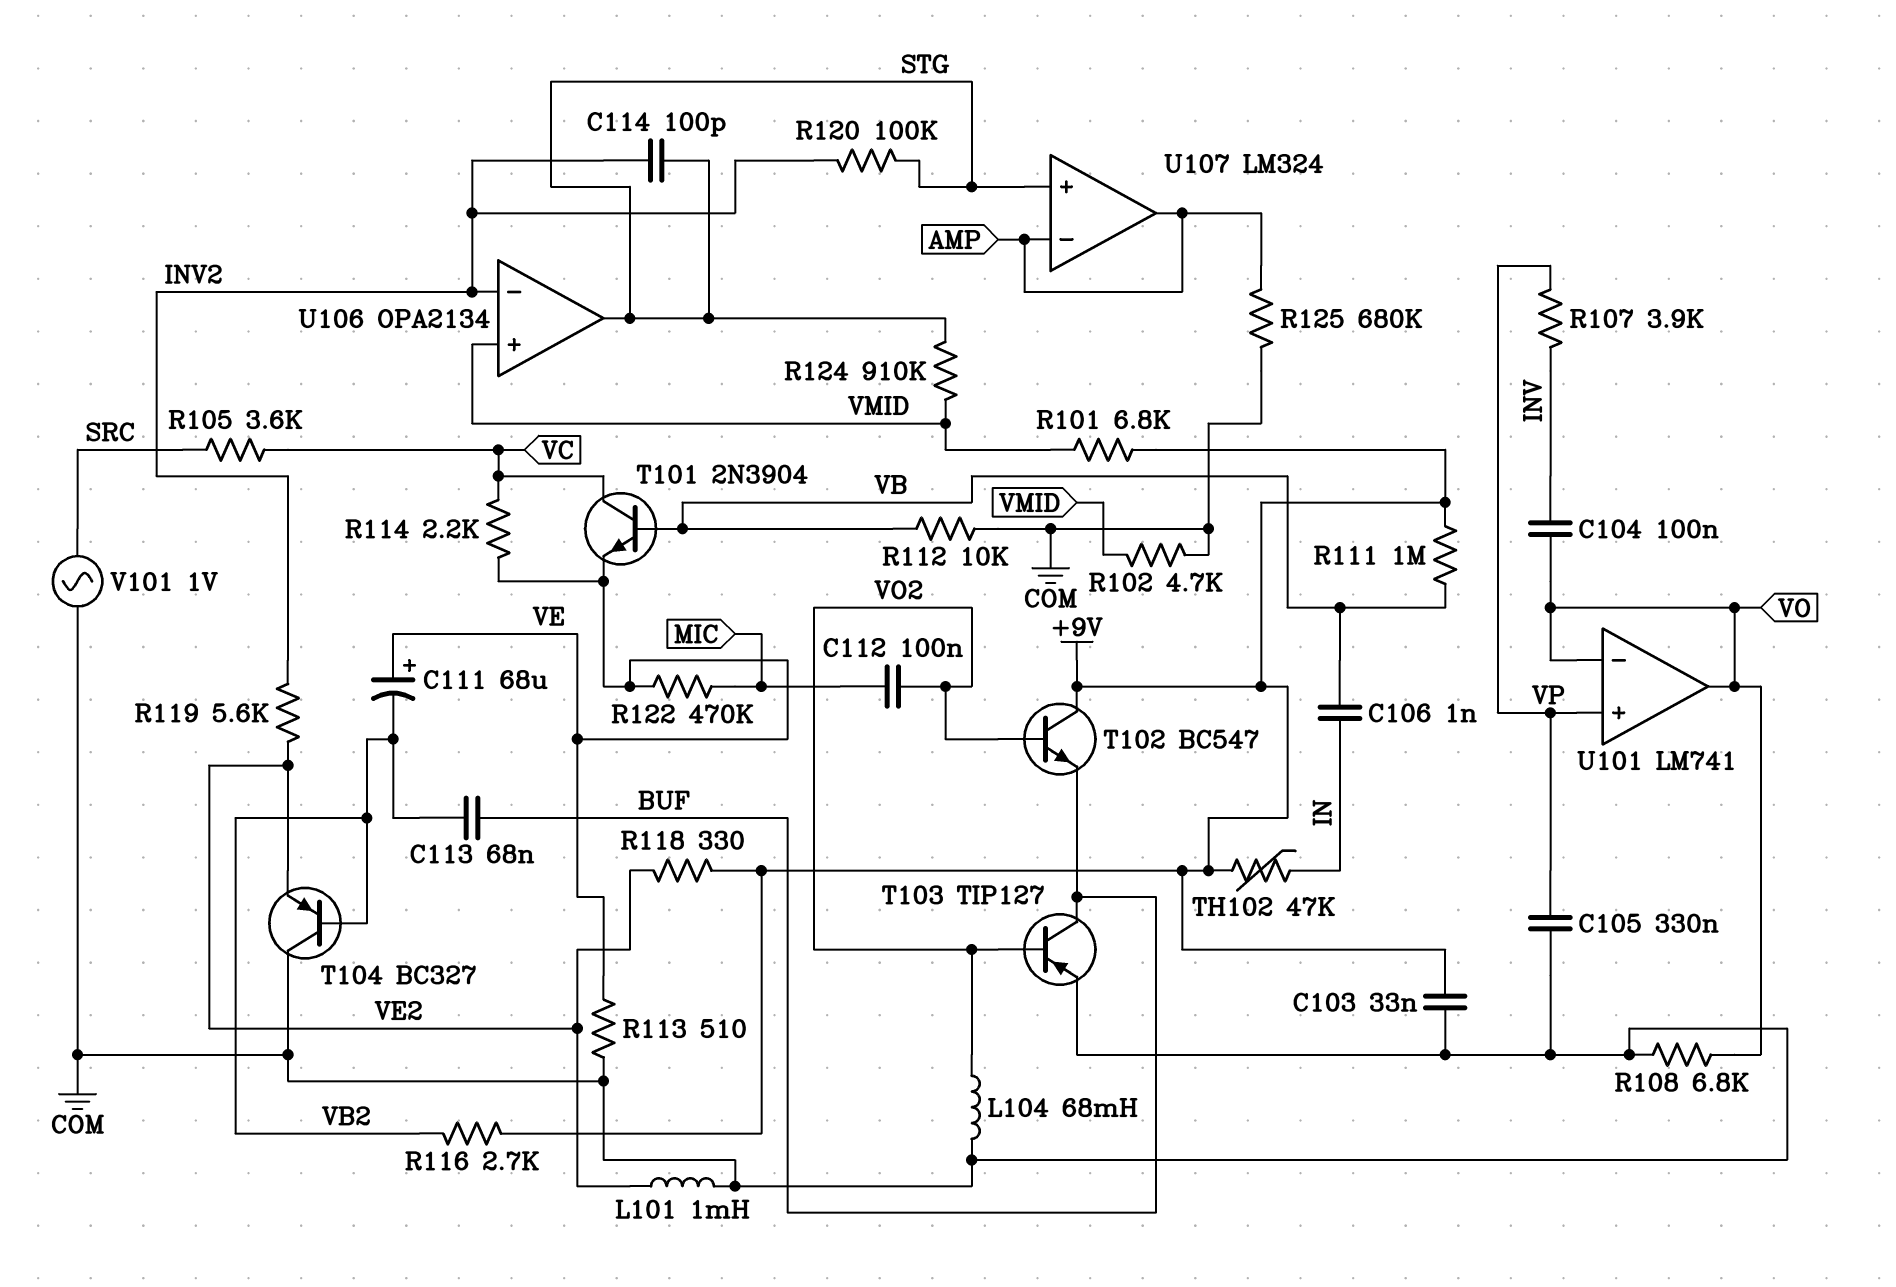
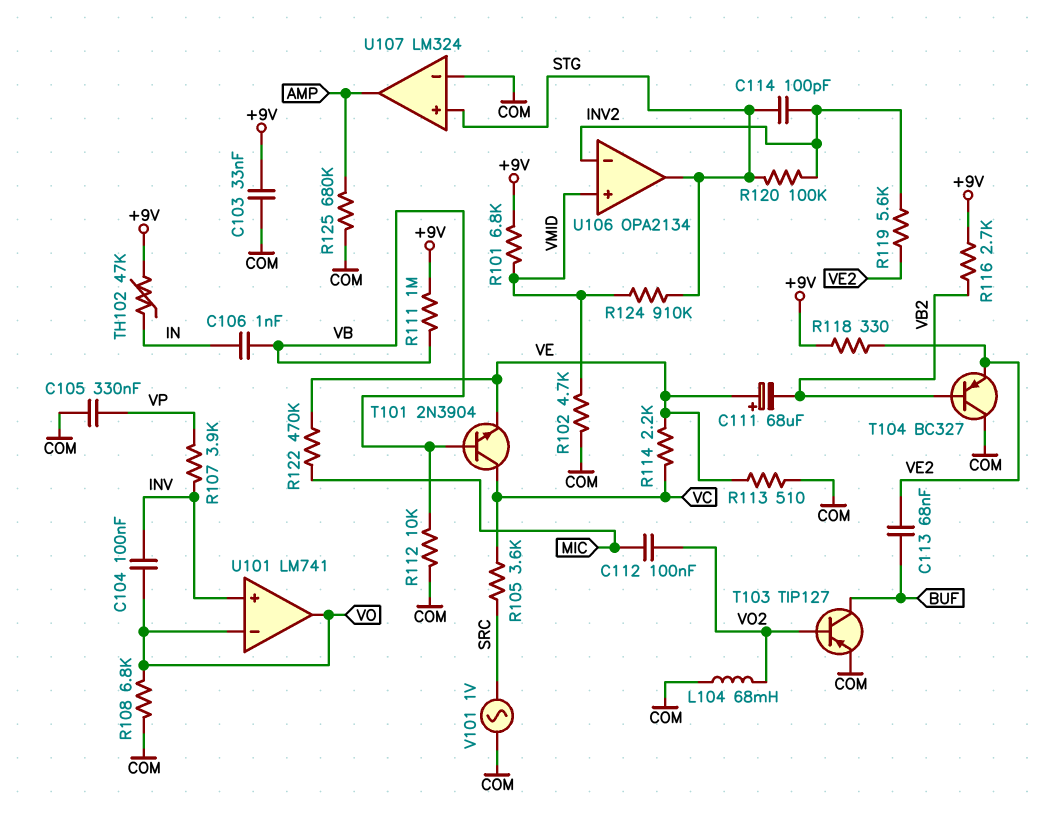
C113: 68nF (BUF, VB2) -> 68nF (BUF, VE2)
L101: 1mH (COM, VE2) -> none
T102: NPN BC547 (B VO2, C +9V, E BUF) -> none
U101 pin in+: VP -> INV
U107 pin in-: AMP -> COM

